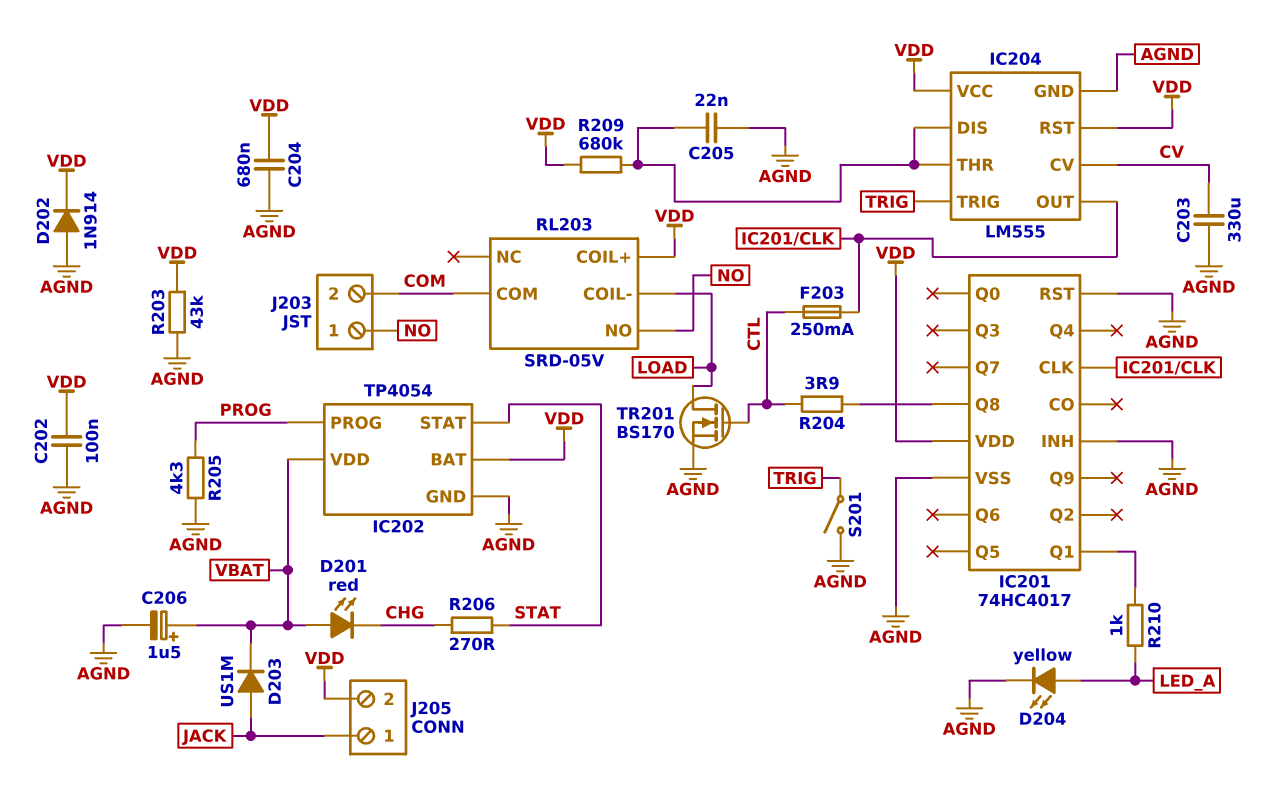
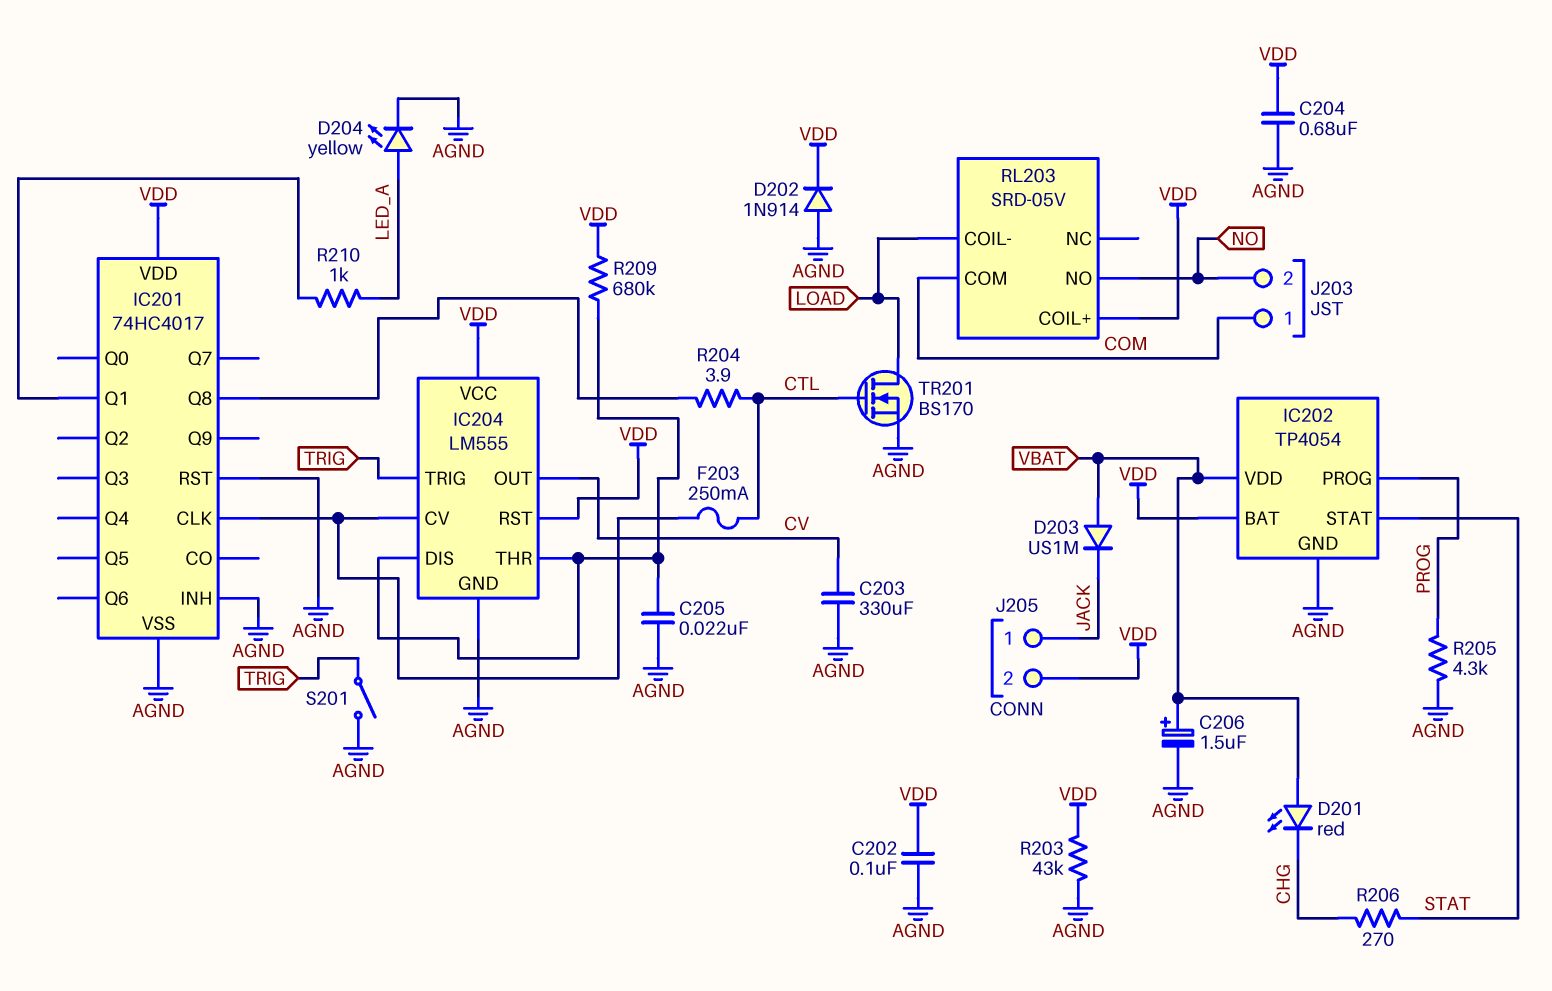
D203: diode US1M (A JACK, K VBAT) -> diode US1M (A VBAT, K JACK)
IC204 pin CV: CV -> IC201/CLK
IC204 pin OUT: IC201/CLK -> CV
J203 pin 1: NO -> COM
J203 pin 2: COM -> NO

